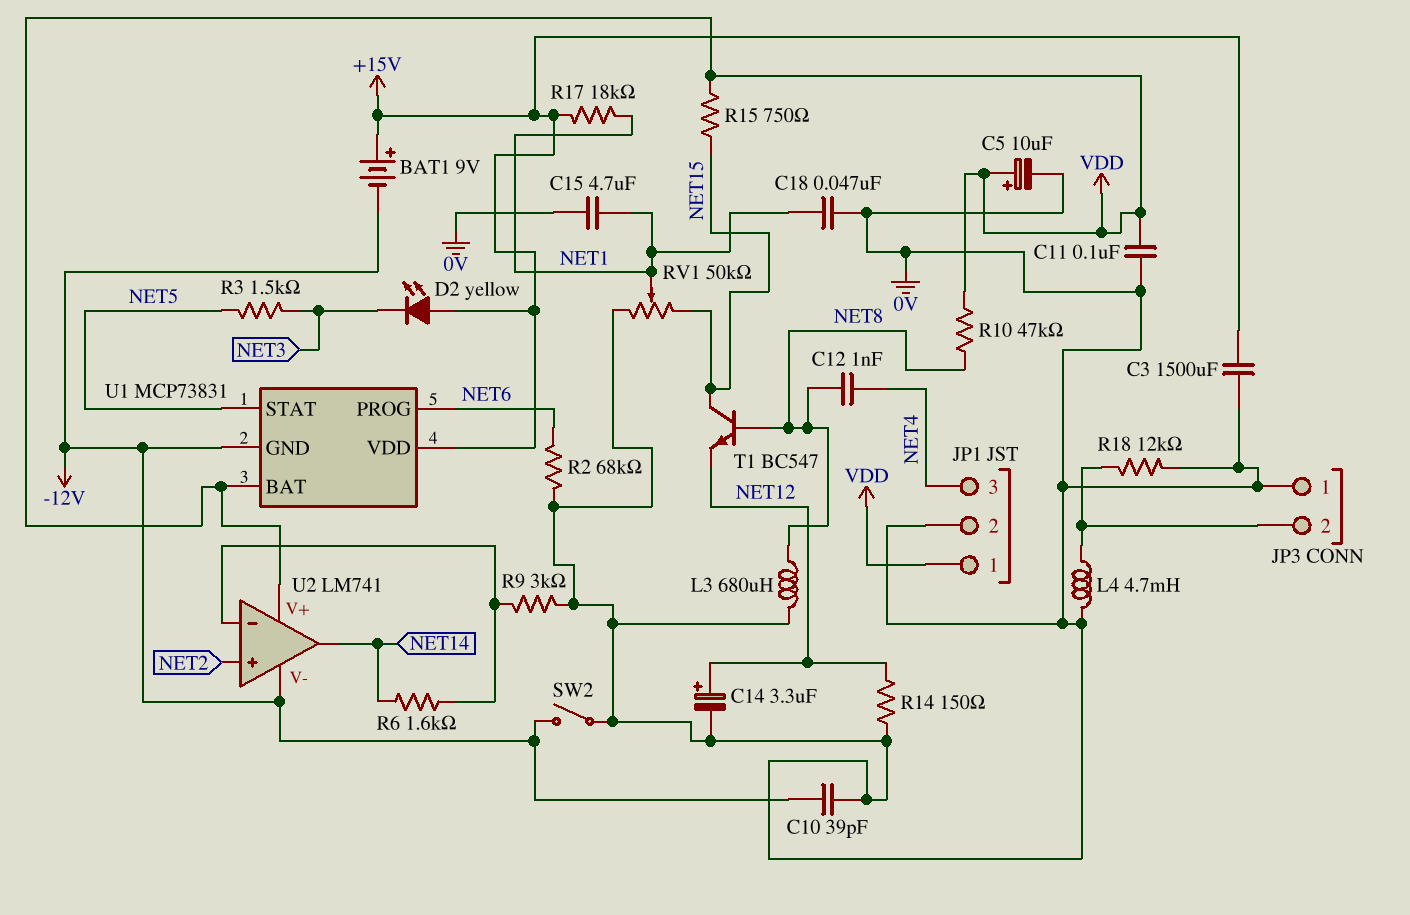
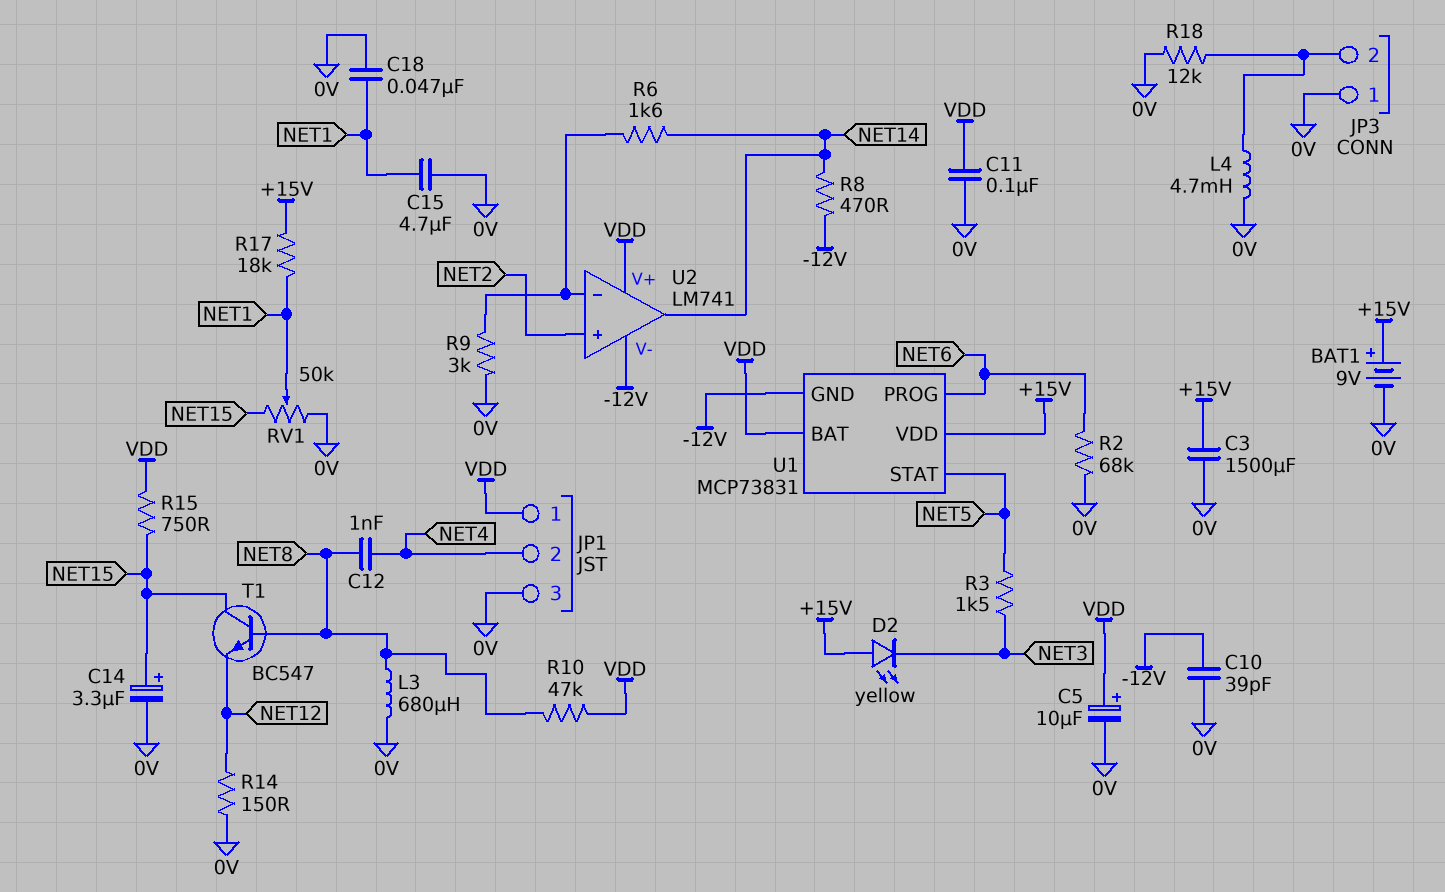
BAT1: 9V (plus +15V, minus -12V) -> 9V (plus +15V, minus 0V)
C14: 3.3uF (plus NET12, minus 0V) -> 3.3uF (plus NET15, minus 0V)
JP1 pin 2: 0V -> NET4
JP1 pin 3: NET4 -> 0V
R8: none -> 470 (-12V, NET14)
SW2: switch (-12V, 0V) -> none

